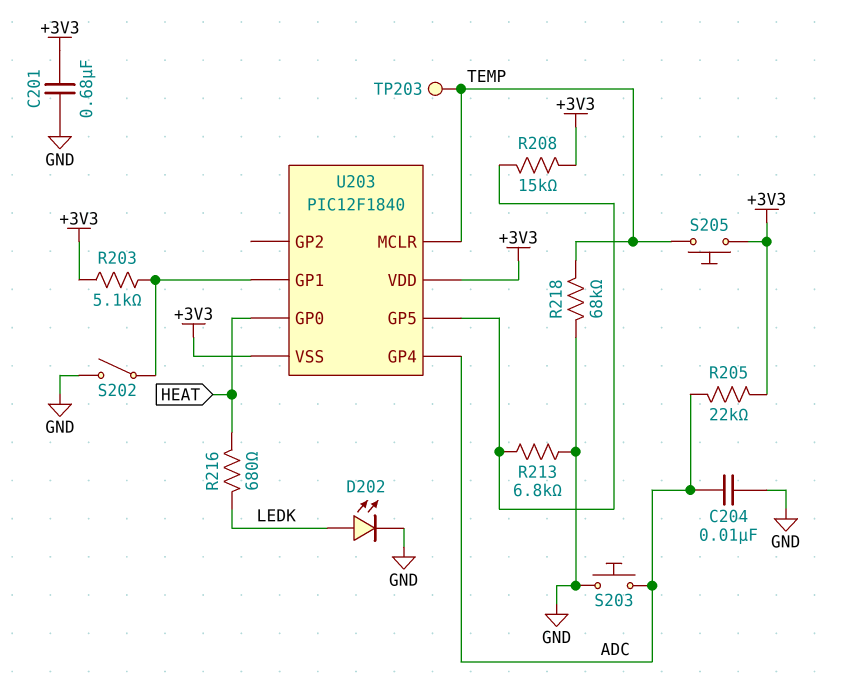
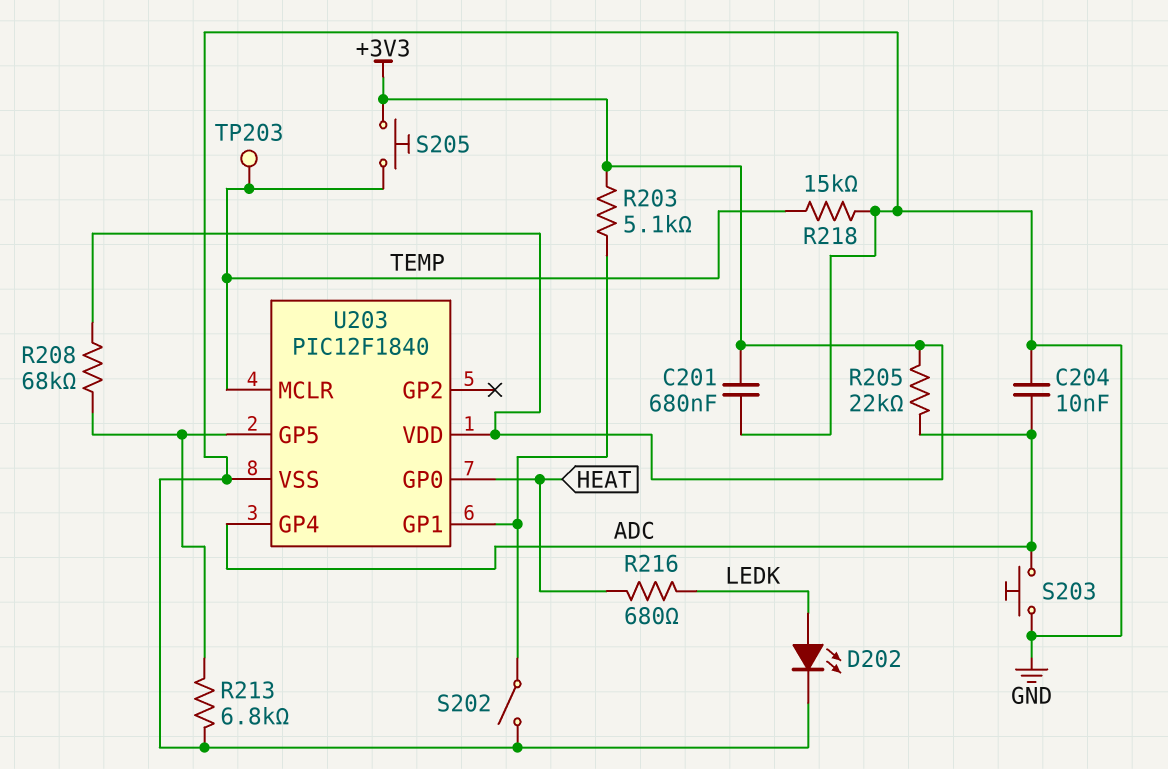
R208: 15k (+3V3, U203/GP5) -> 68k (+3V3, U203/GP5)
R218: 68k (GND, TEMP) -> 15k (GND, TEMP)
U203 pin VSS: +3V3 -> GND

